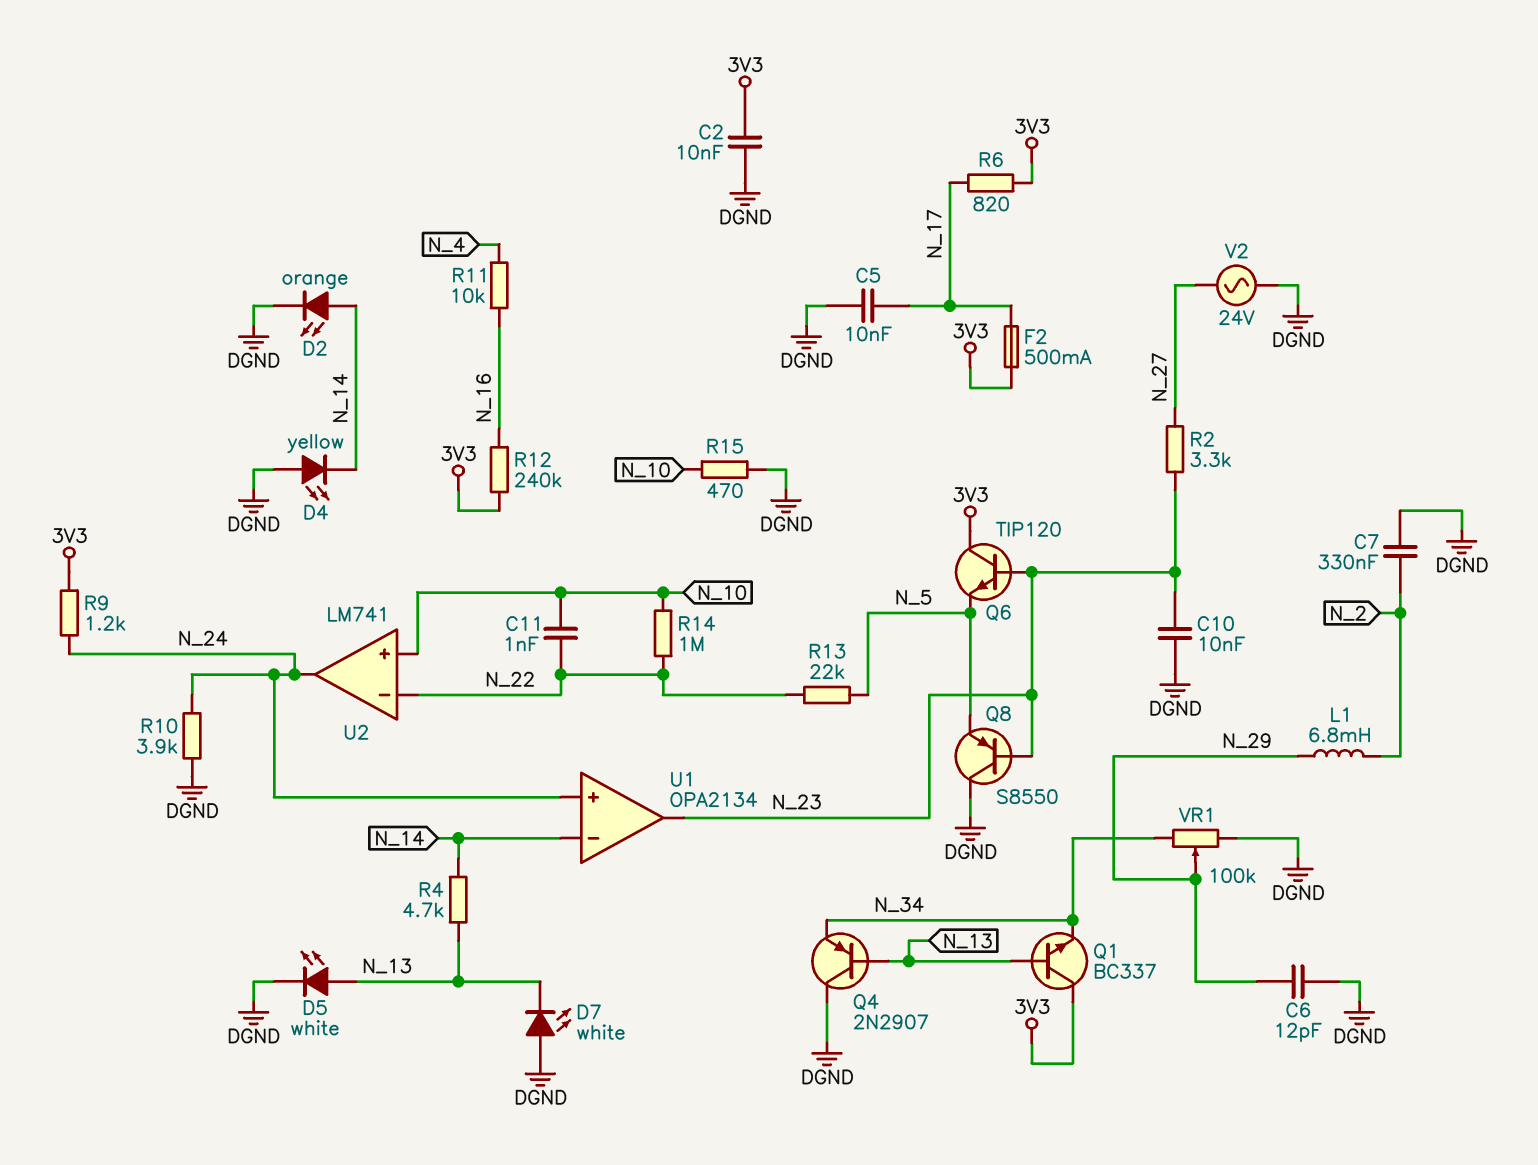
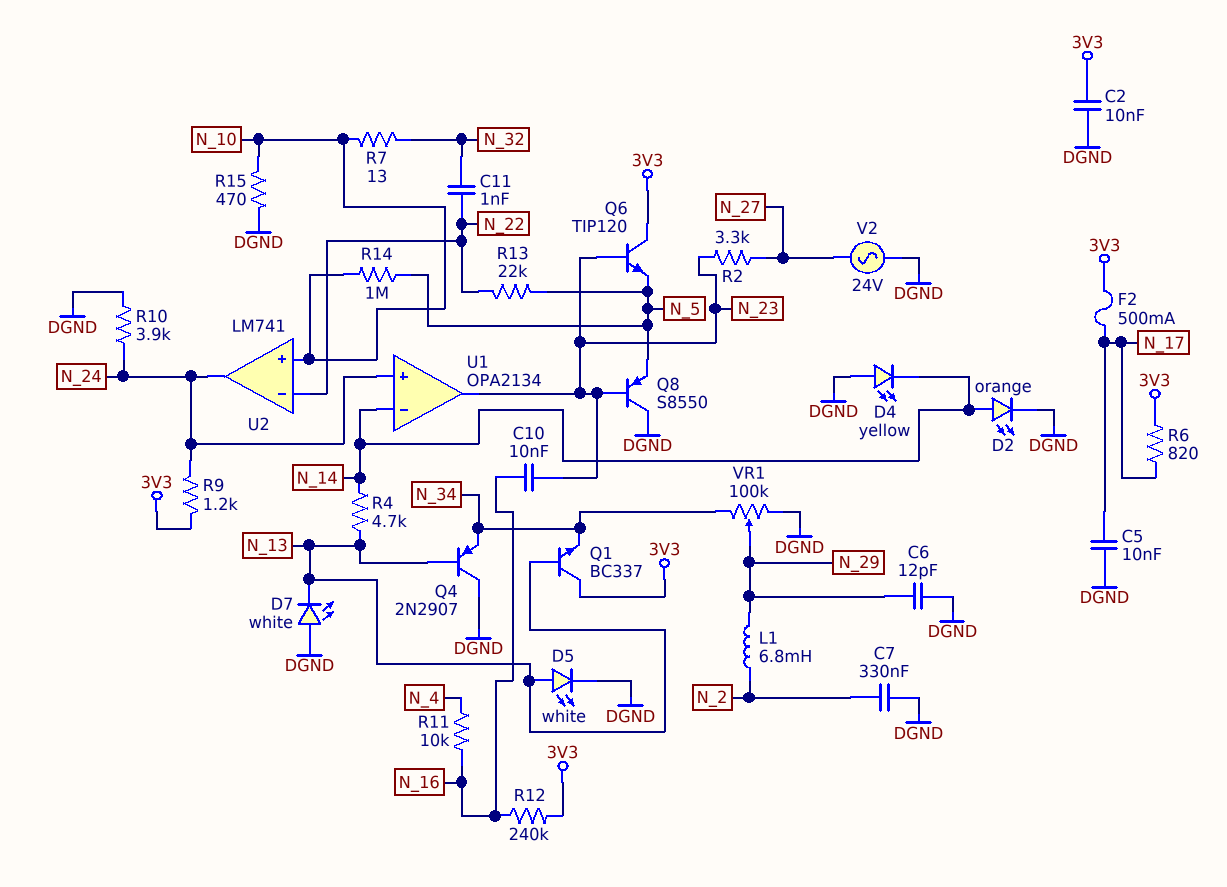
C10: 10nF (DGND, N_23) -> 10nF (N_16, N_23)
C11: 1nF (N_10, N_22) -> 1nF (N_22, N_32)
R7: none -> 13 (N_10, N_32)
R14: 1M (N_10, N_22) -> 1M (N_5, N_10)

